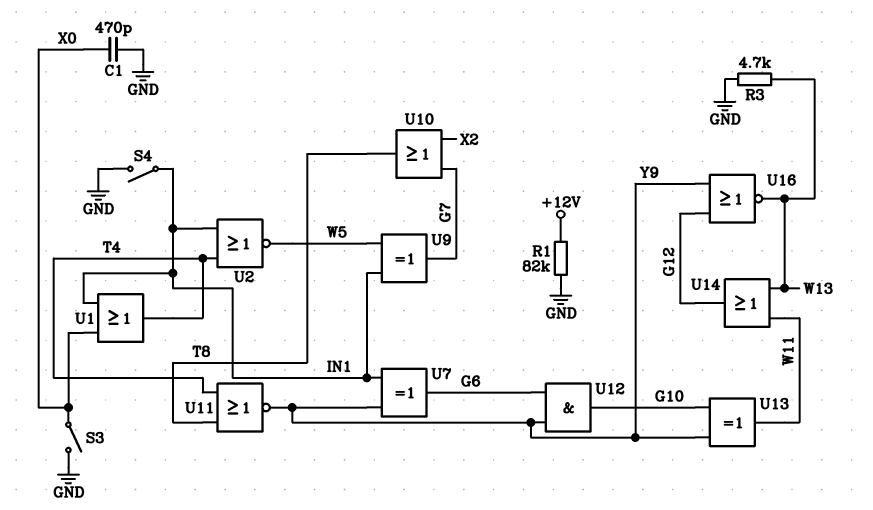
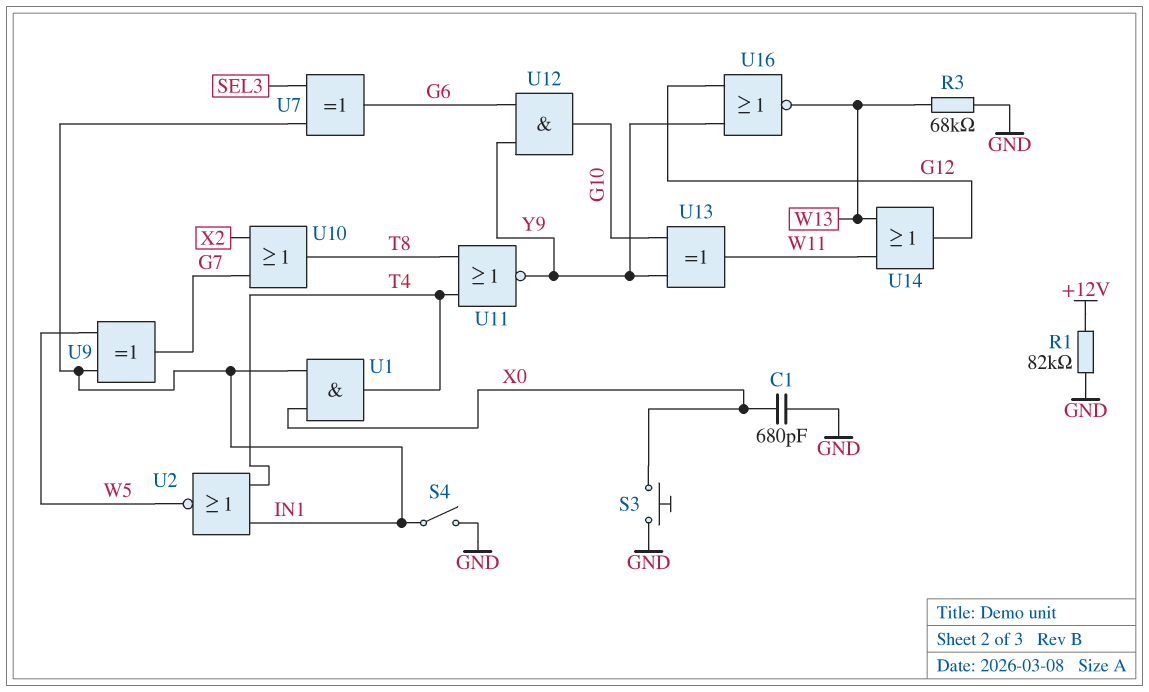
C1: 470pF (GND, X0) -> 680pF (GND, X0)
R3: 4.7k (GND, W13) -> 68k (GND, W13)
S3: switch (GND, X0) -> button (GND, X0)
U1: OR (in IN1, in X0, out T4) -> AND (in IN1, in X0, out T4)
U7: XOR (in IN1, in Y9, out G6) -> XOR (in IN1, in SEL3, out G6)

